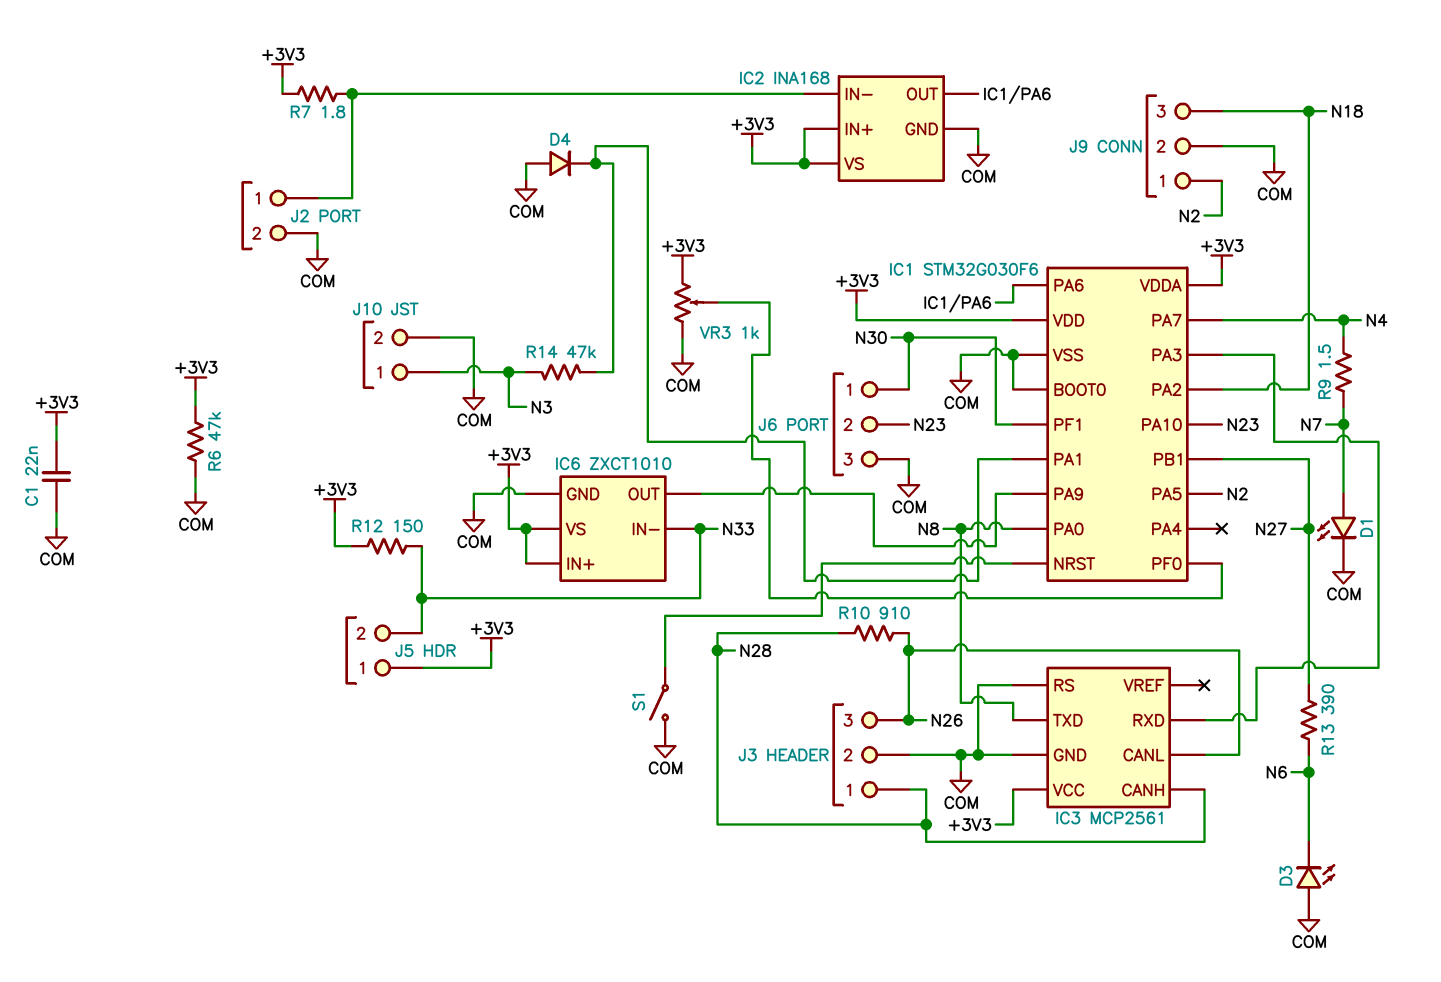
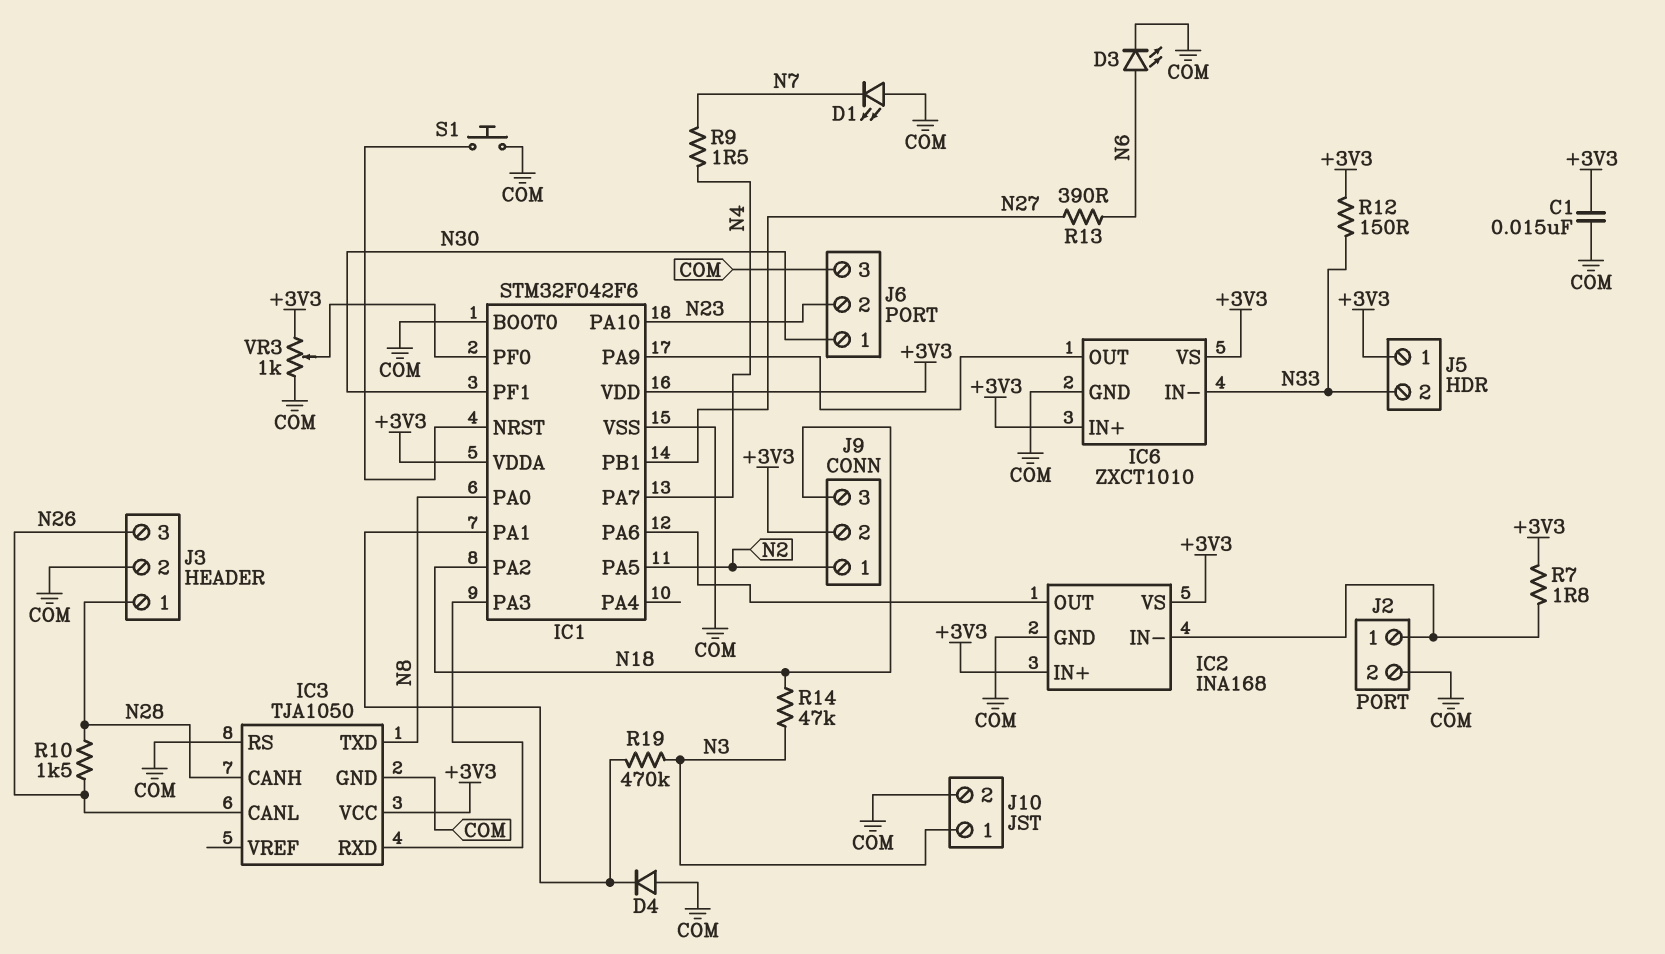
C1: 22nF (+3V3, COM) -> 15nF (+3V3, COM)
D1: LED (A N7, K COM) -> LED (A COM, K N7)
D3: LED (A COM, K N6) -> LED (A N6, K COM)
IC1: STM32G030F6 -> STM32F042F6
IC3: MCP2561 -> TJA1050
J9 pin 2: COM -> +3V3
R6: 47k (+3V3, COM) -> none
R10: 910 (N26, N28) -> 1.5k (N26, N28)
R14: 47k (IC1/PA1, N3) -> 47k (N3, N18)
R19: none -> 470k (IC1/PA1, N3)
S1: switch (COM, IC1/NRST) -> button (COM, IC1/NRST)

